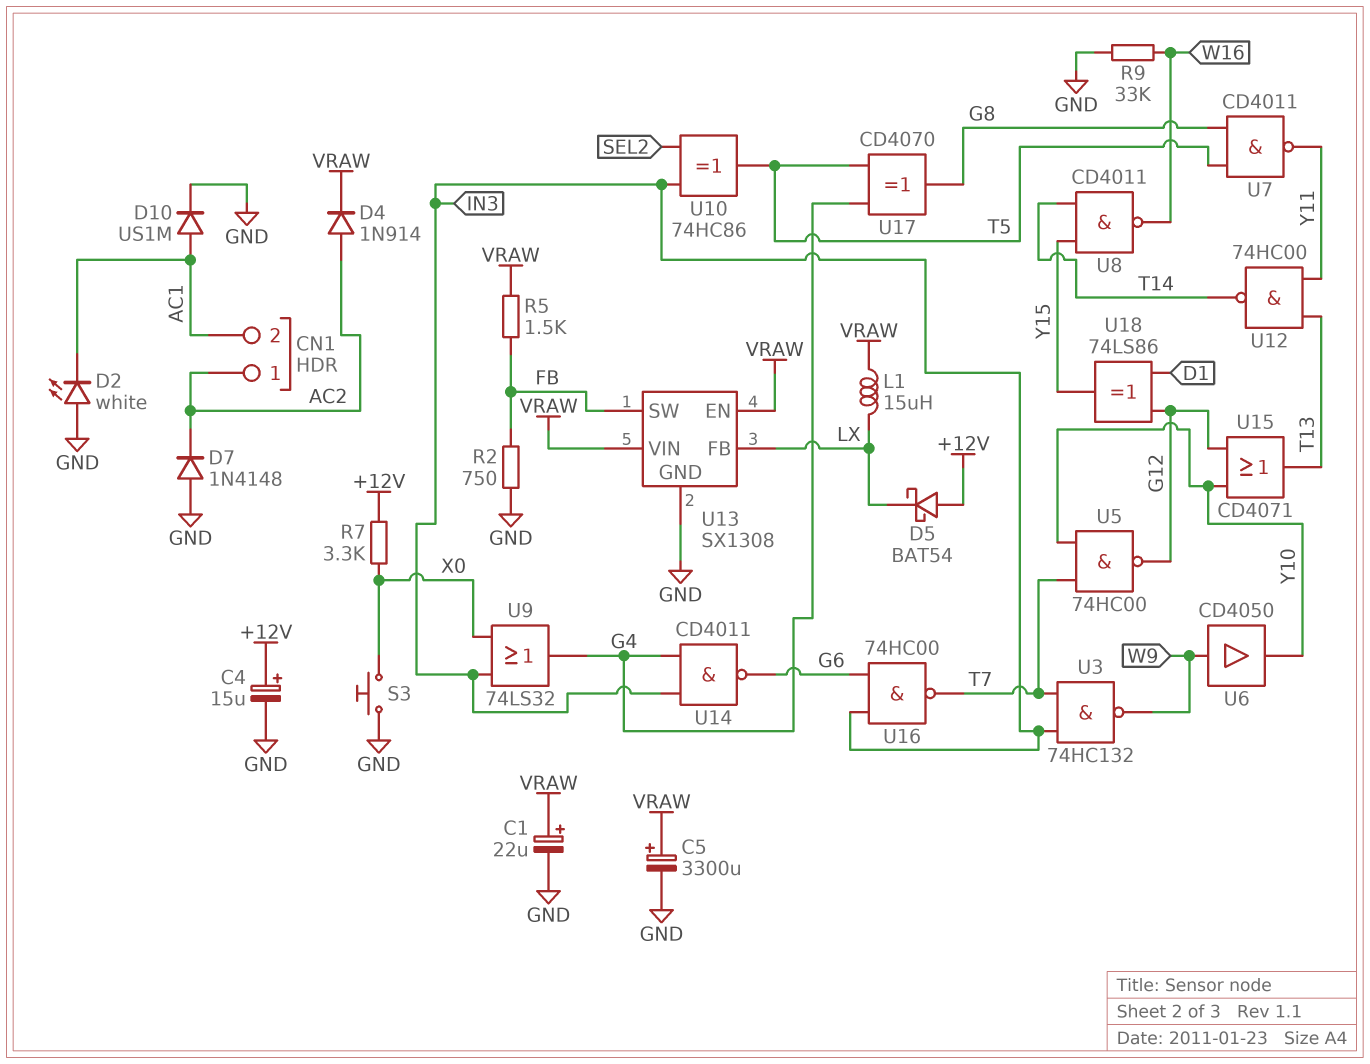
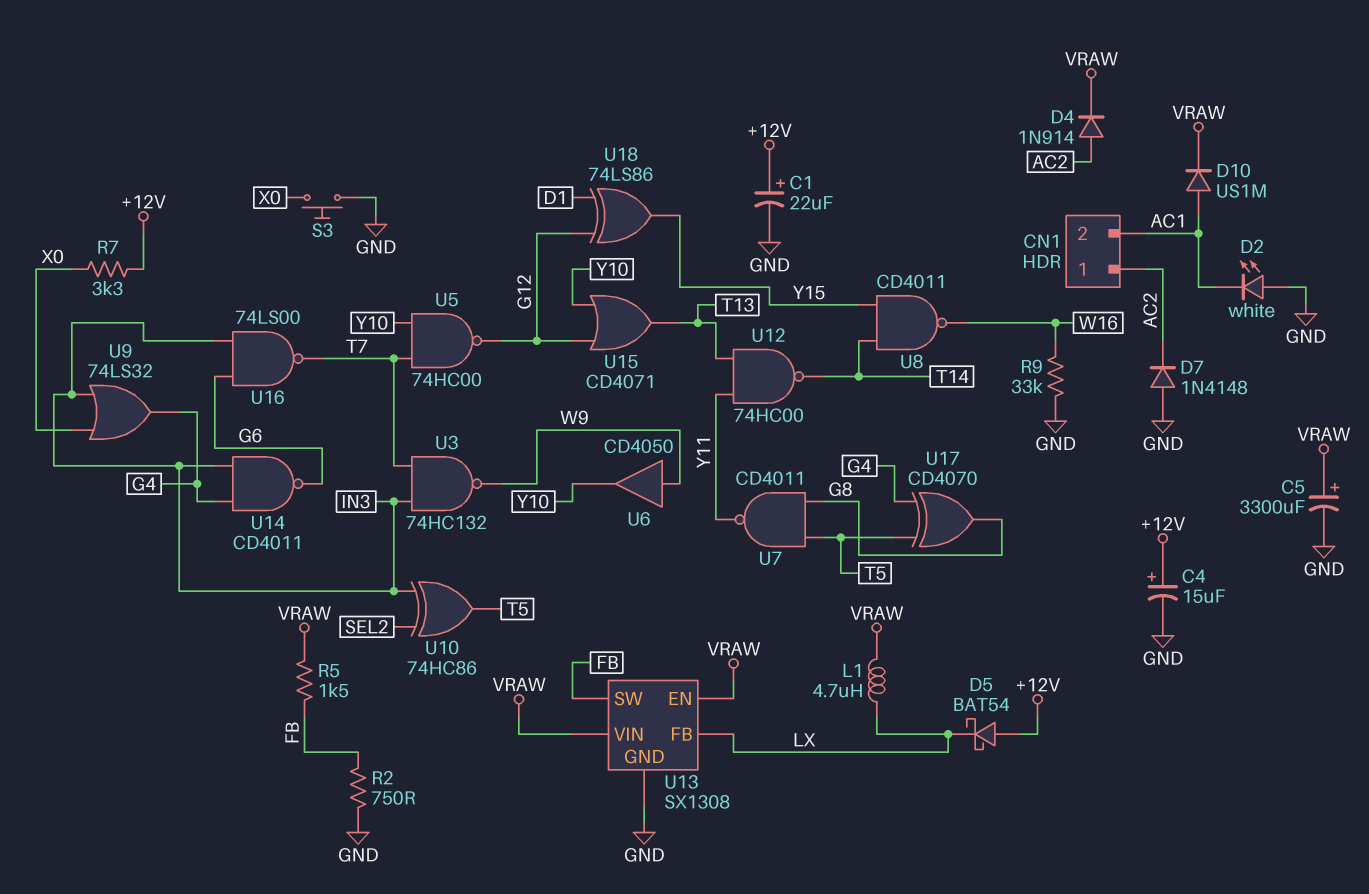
C1: 22uF (plus VRAW, minus GND) -> 22uF (plus +12V, minus GND)
D10: diode US1M (A AC1, K GND) -> diode US1M (A AC1, K VRAW)
L1: 15uH (LX, VRAW) -> 4.7uH (LX, VRAW)
U16: NAND 74HC00 (in G6, in IN3, out T7) -> NAND 74LS00 (in G6, in IN3, out T7)

